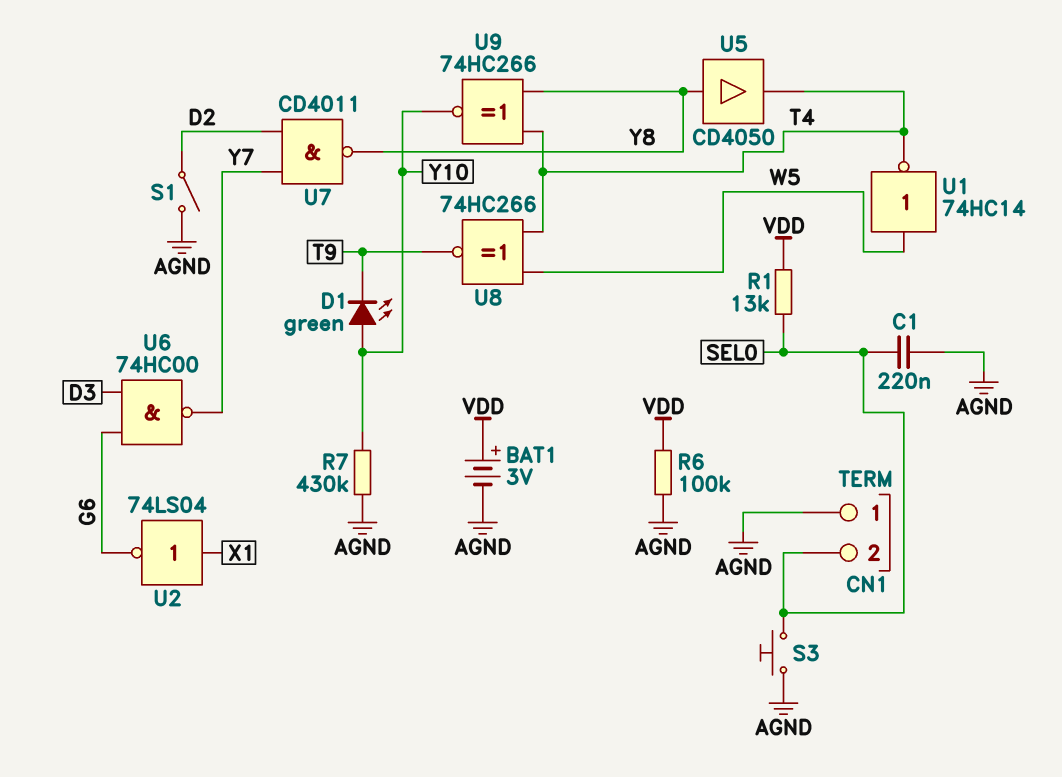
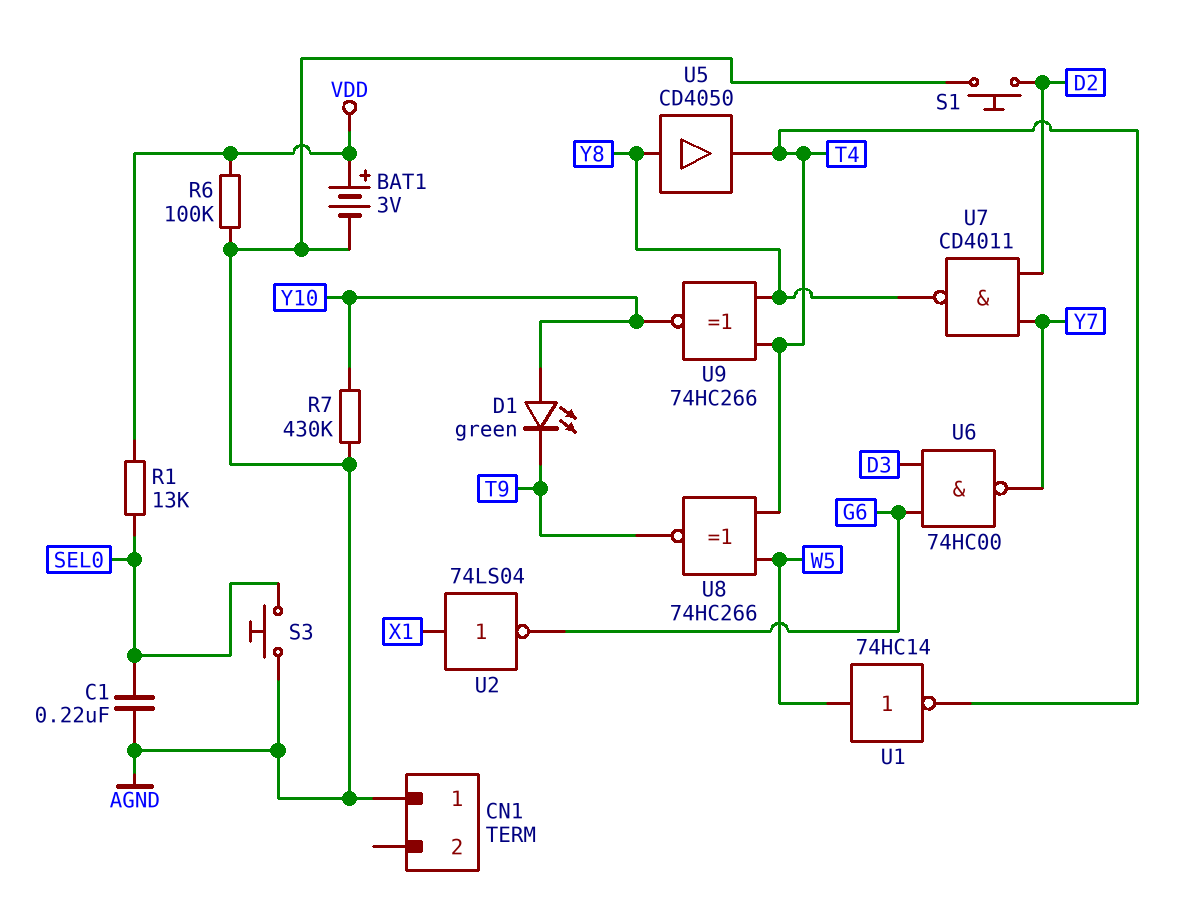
CN1 pin 2: SEL0 -> none
S1: switch (AGND, D2) -> button (AGND, D2)

